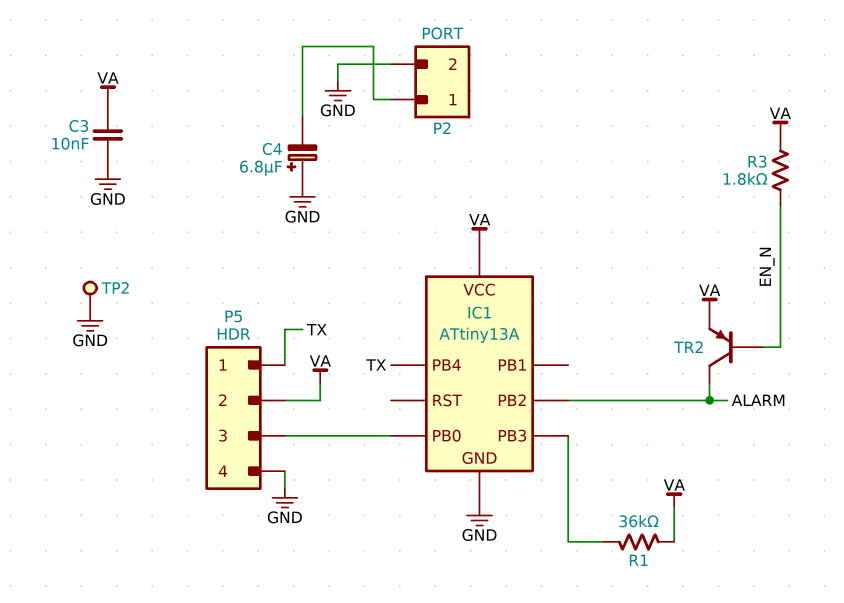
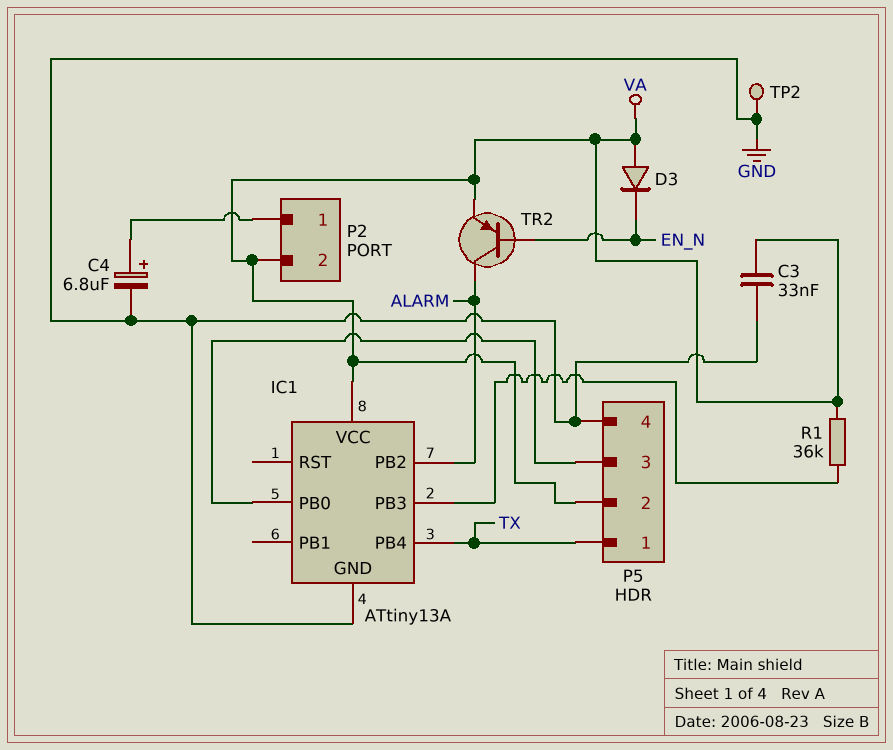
C3: 10nF (GND, VA) -> 33nF (GND, VA)
C4: 6.8uF (plus GND, minus P2/1) -> 6.8uF (plus P2/1, minus GND)
D3: none -> diode (A VA, K EN_N)
P2 pin 2: GND -> VA
R3: 1.8k (EN_N, VA) -> none

